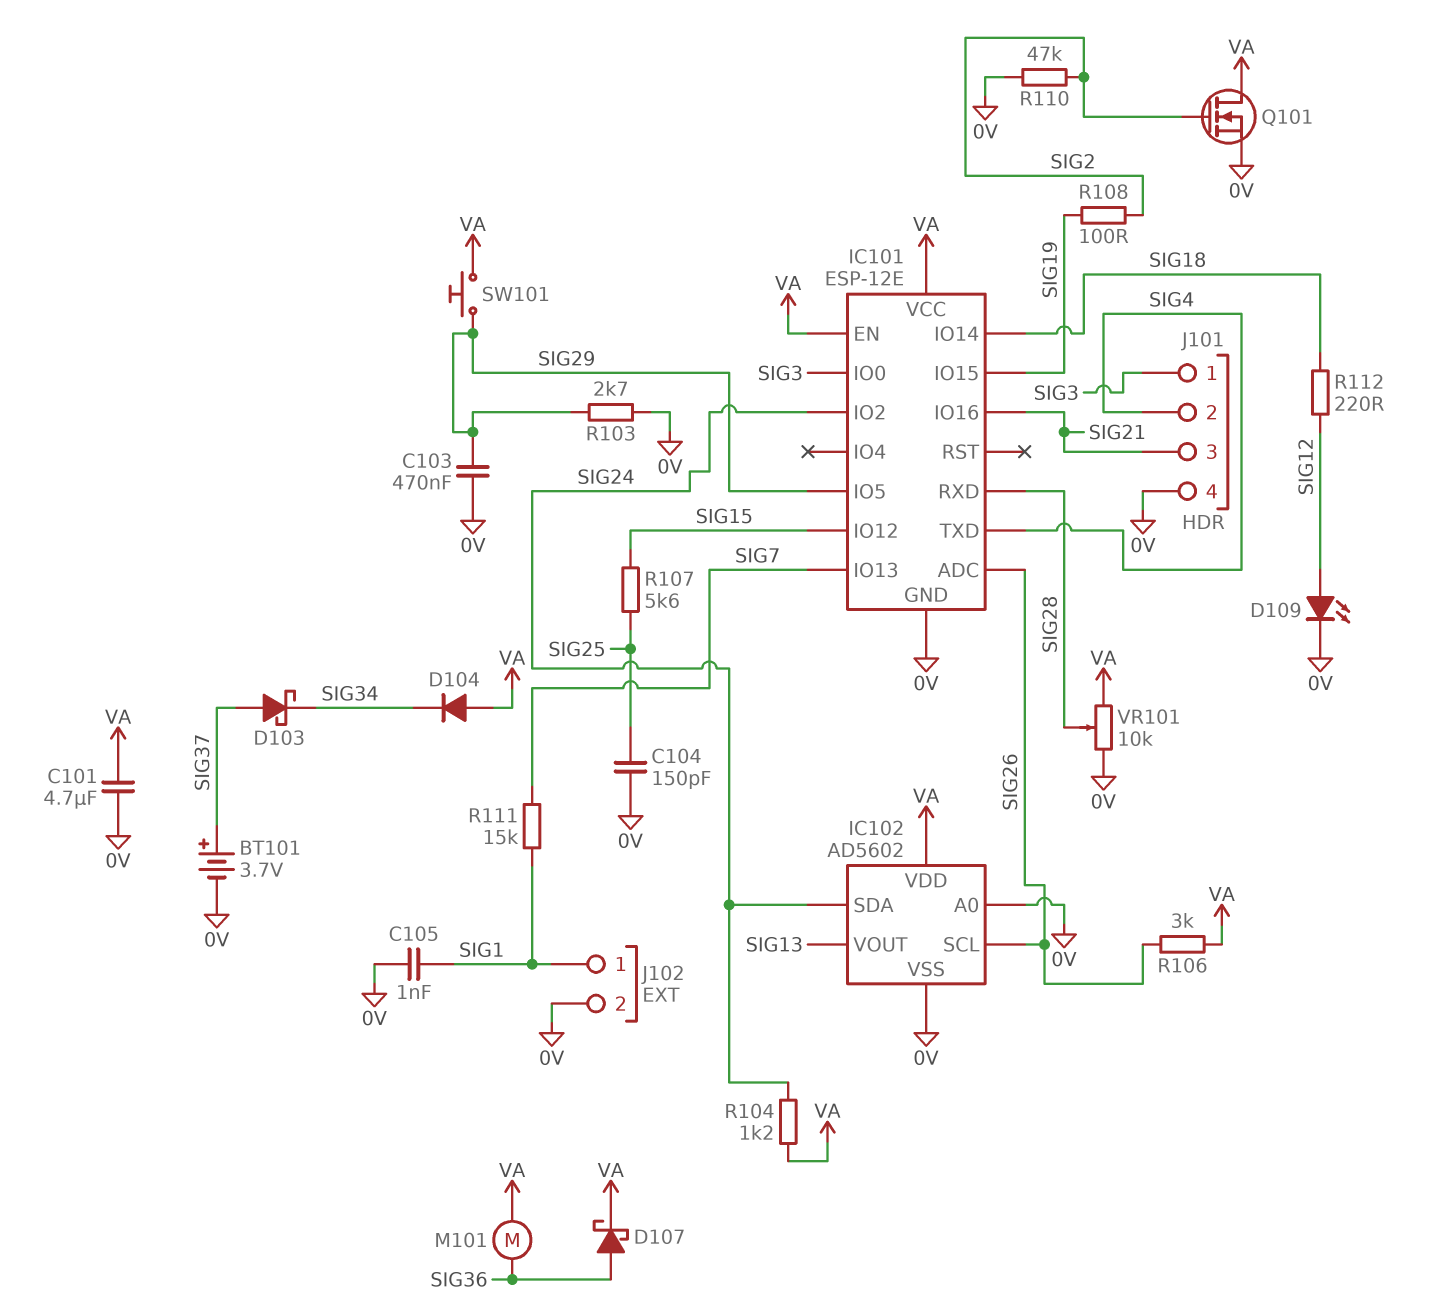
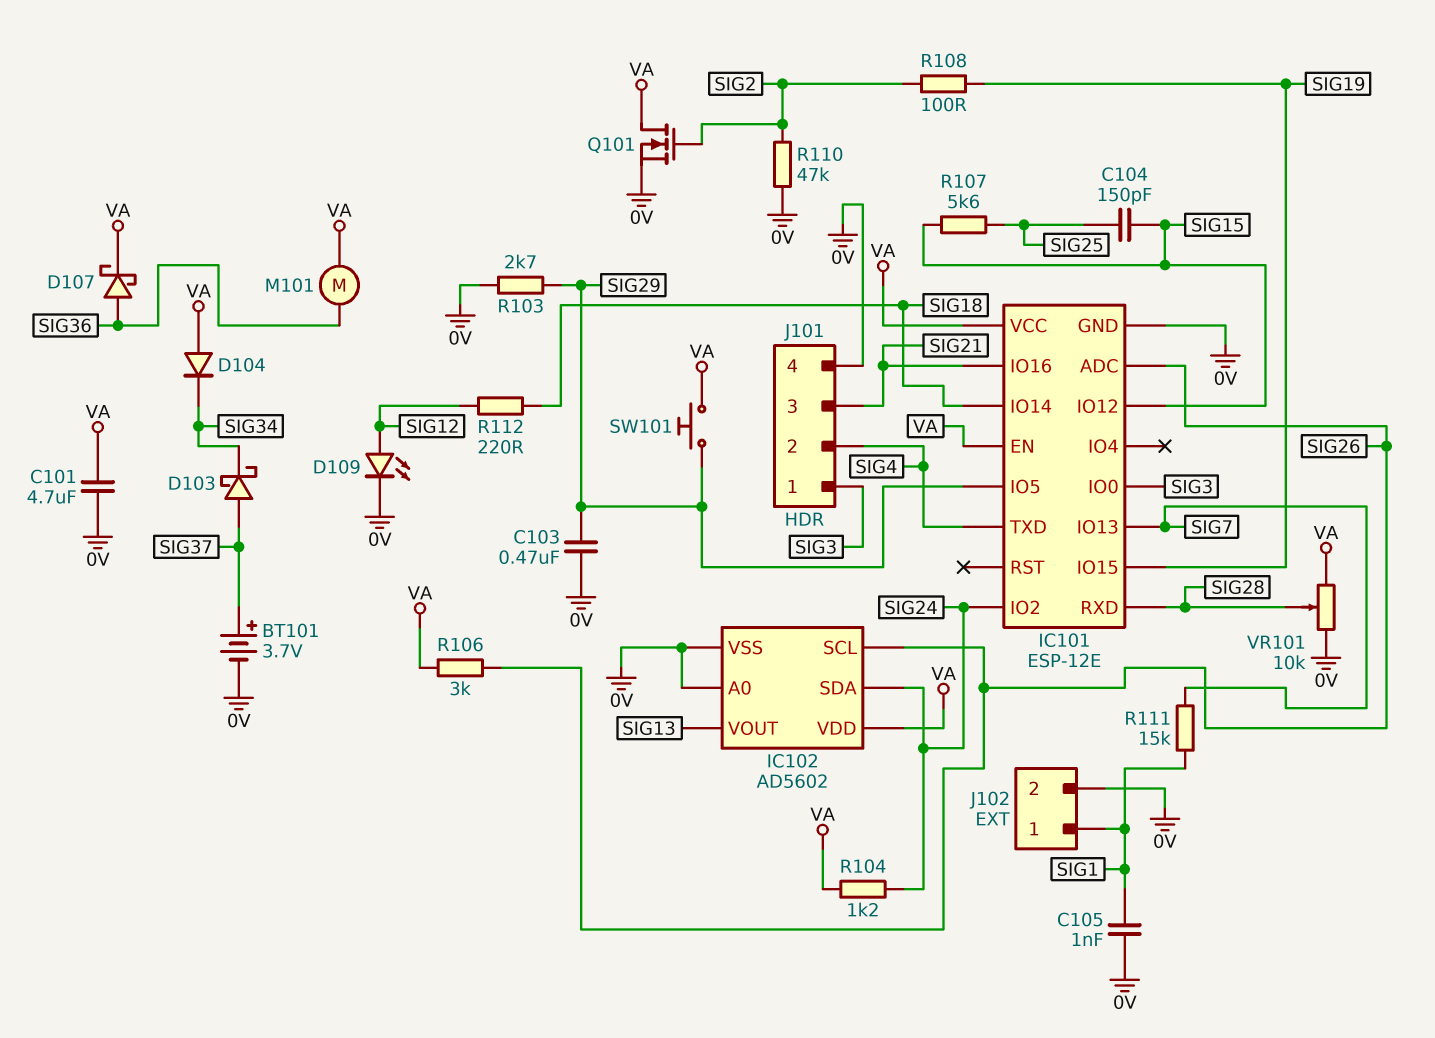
C104: 150pF (0V, SIG25) -> 150pF (SIG15, SIG25)

